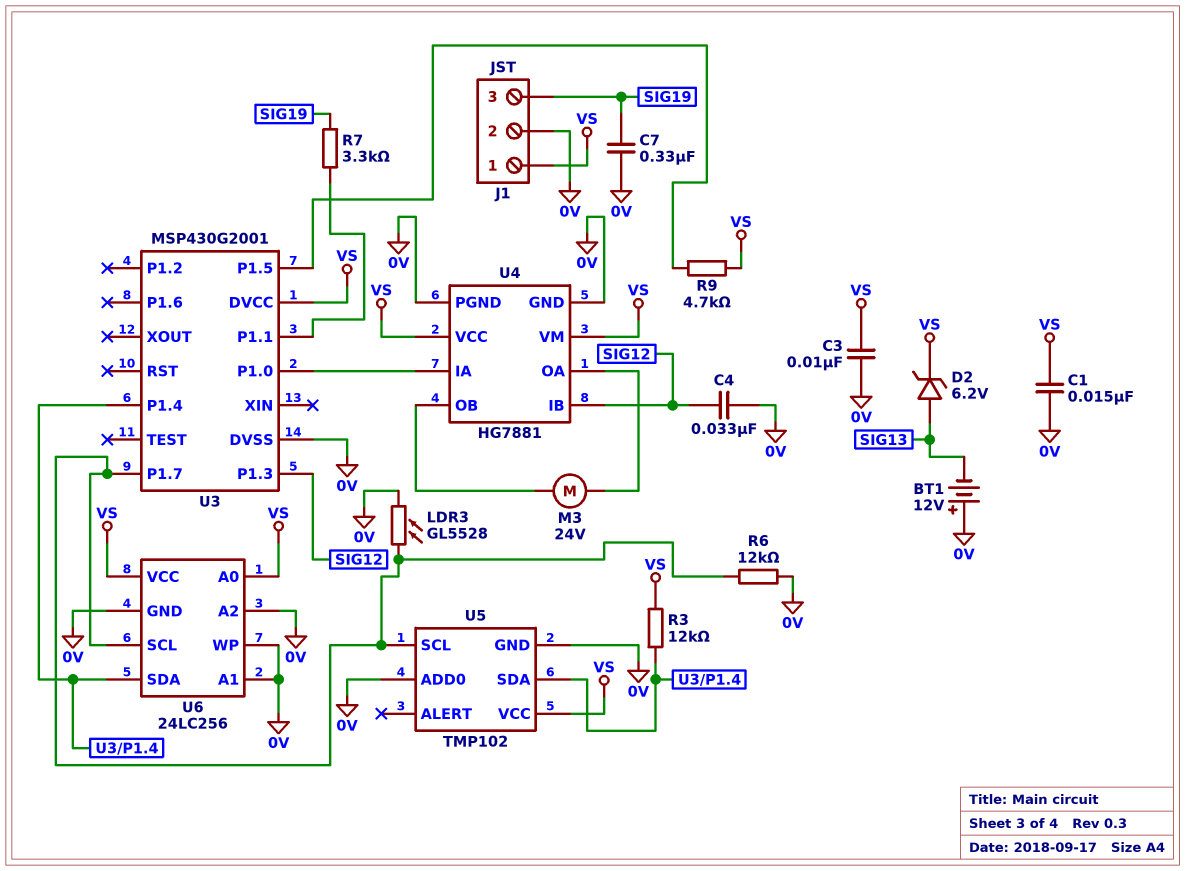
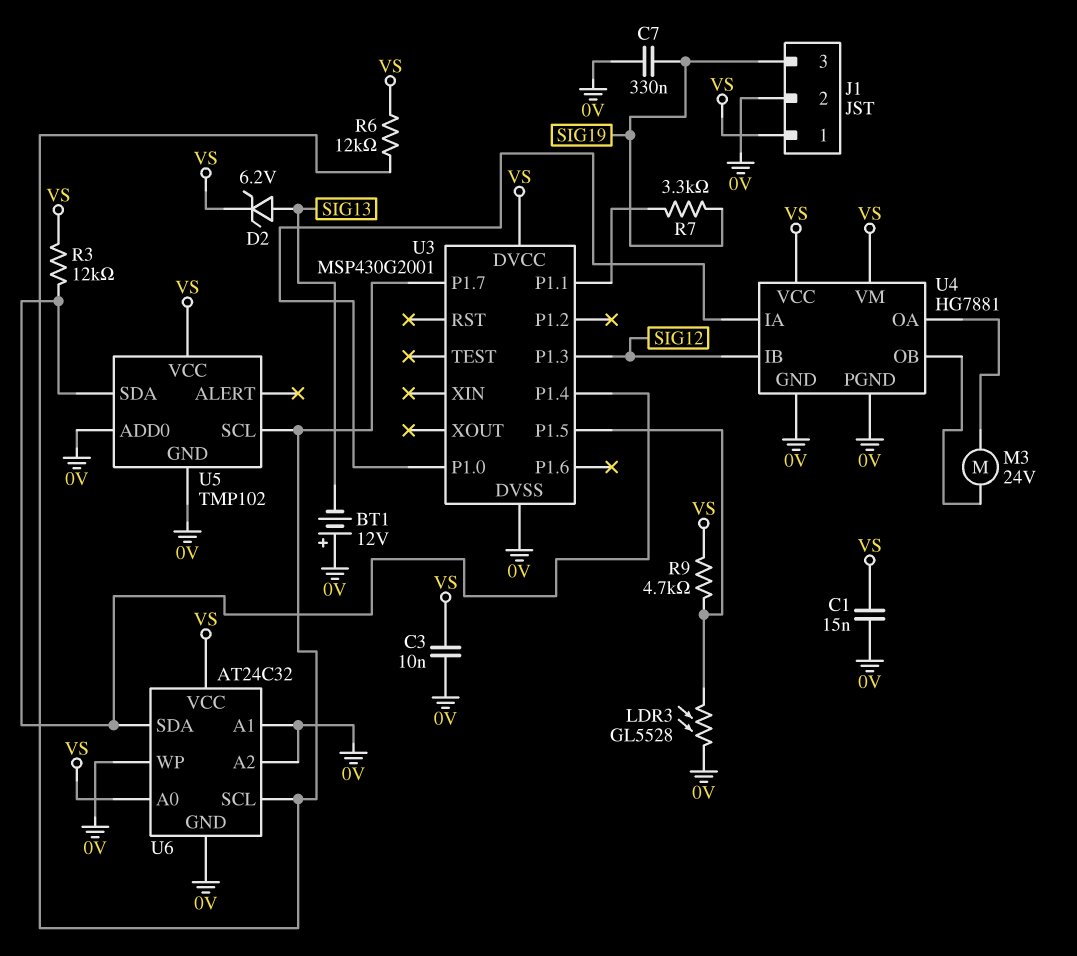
C4: 33nF (0V, SIG12) -> none
LDR3: GL5528 (0V, U3/P1.7) -> GL5528 (0V, U3/P1.5)
R6: 12k (0V, U3/P1.7) -> 12k (U3/P1.7, VS)
U6: 24LC256 -> AT24C32

